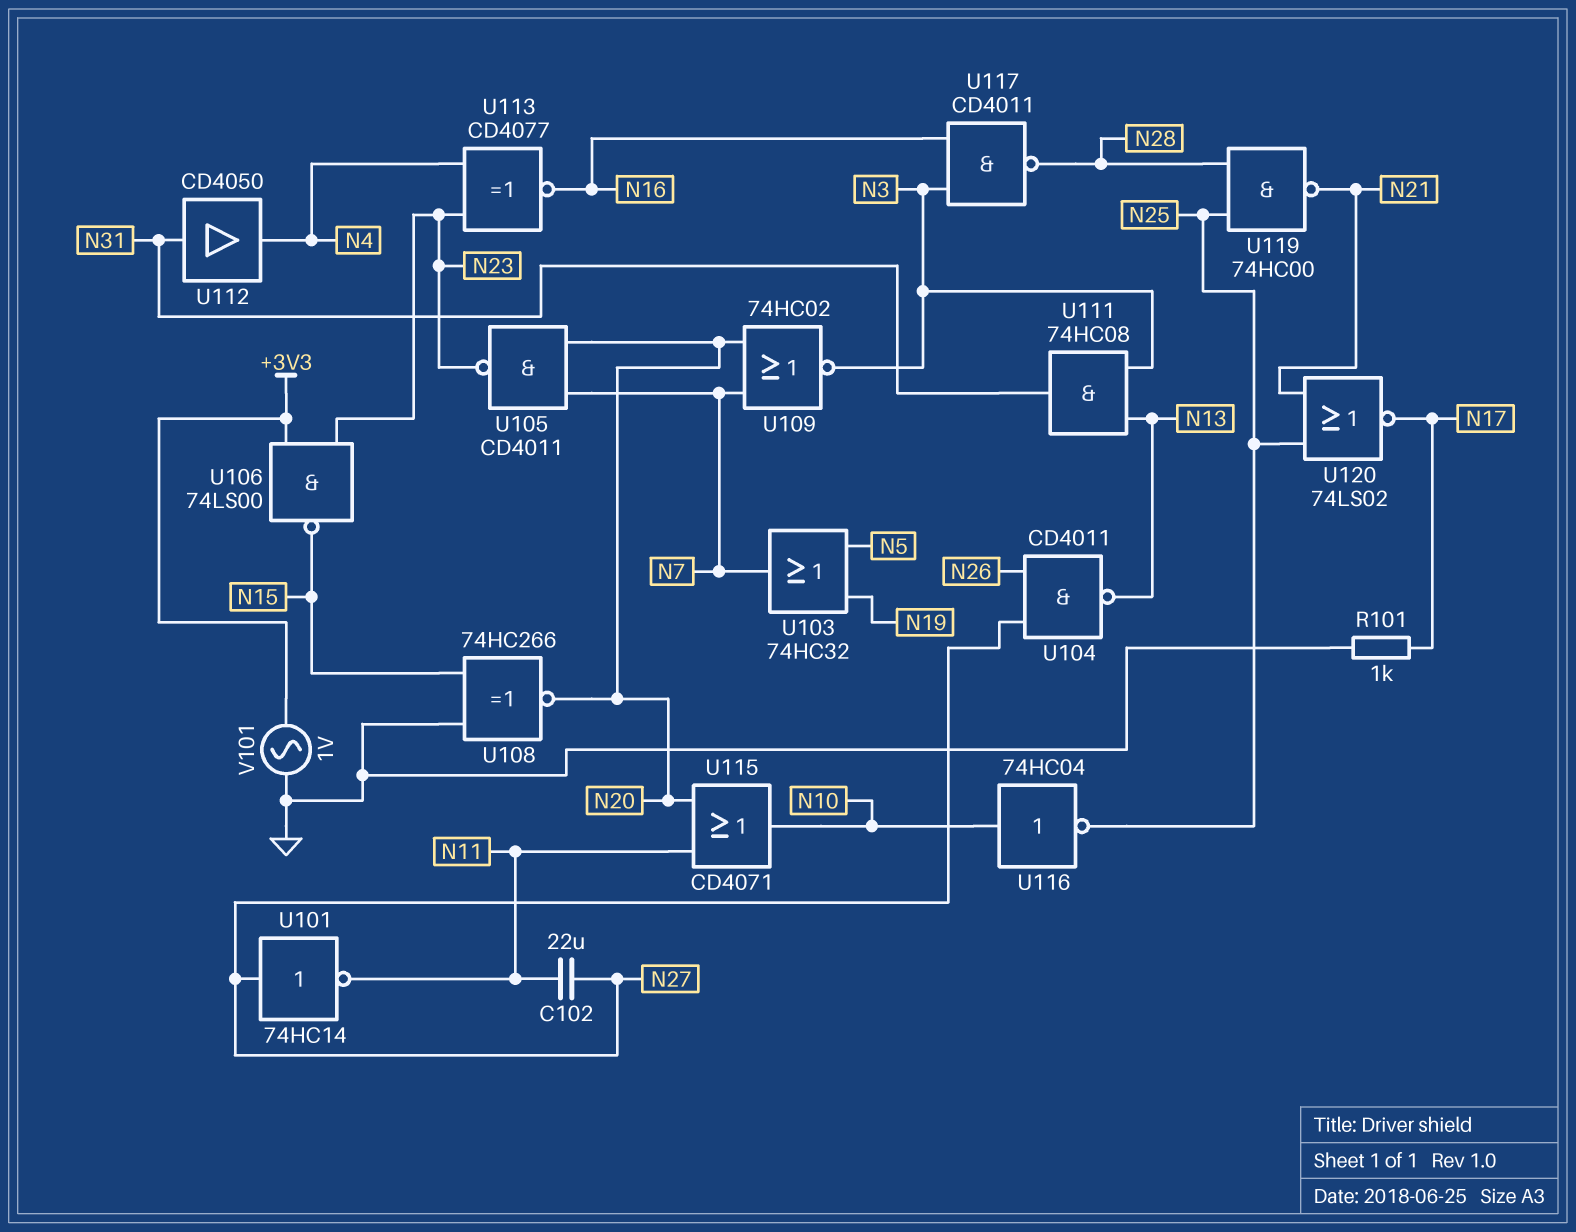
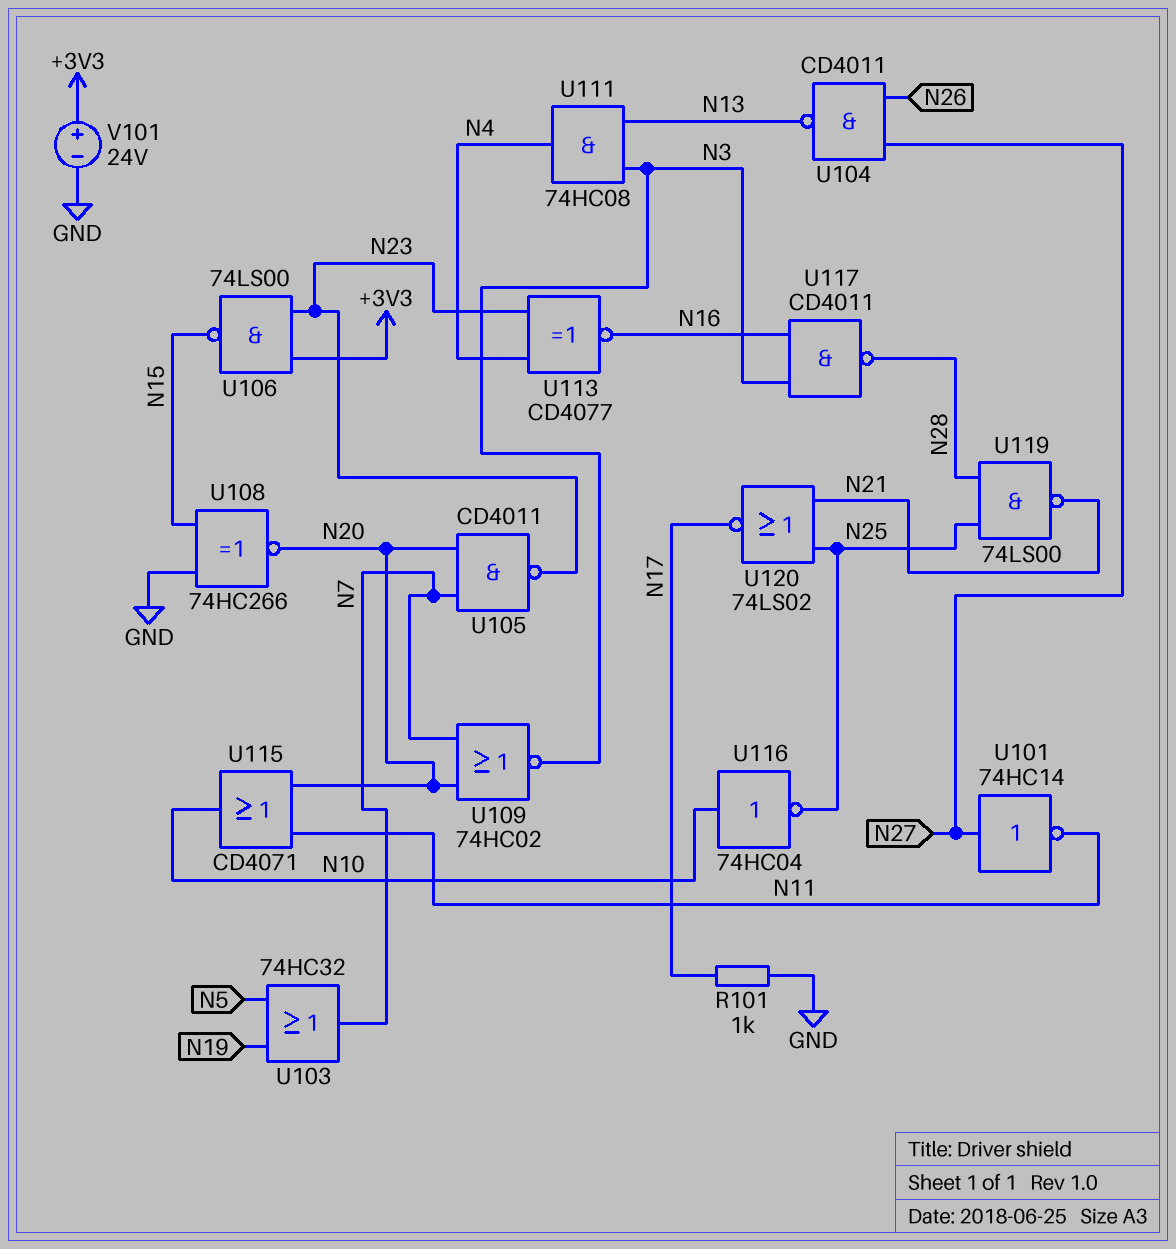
C102: 22uF (N11, N27) -> none
U111: AND 74HC08 (in N3, in N13, out N31) -> AND 74HC08 (in N3, in N13, out N4)
U112: buffer CD4050 (in N31, out N4) -> none
U119: NAND 74HC00 (in N25, in N28, out N21) -> NAND 74LS00 (in N25, in N28, out N21)
V101: AC 1V (+3V3, GND) -> 24V (plus +3V3, minus GND)

